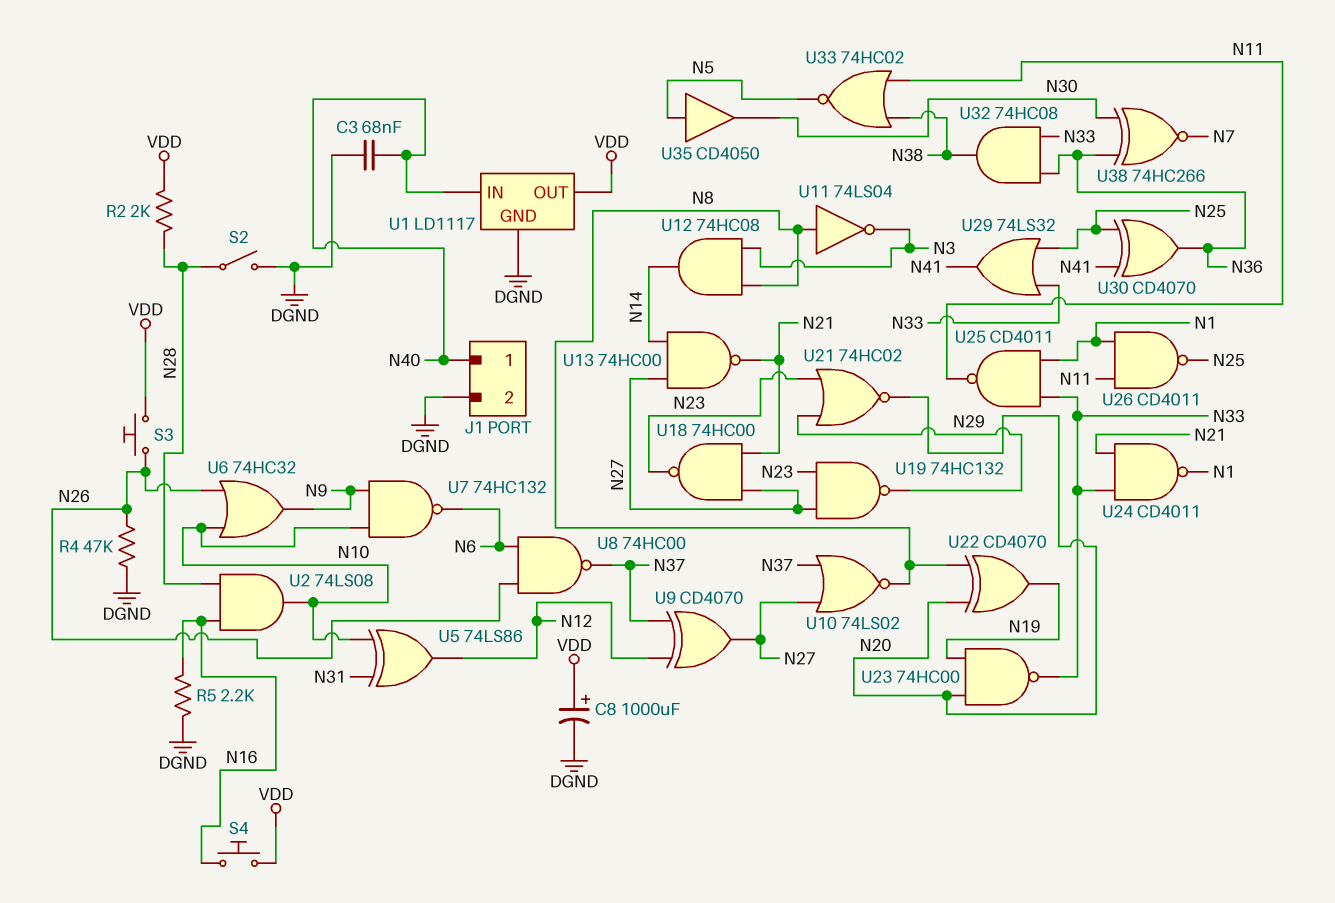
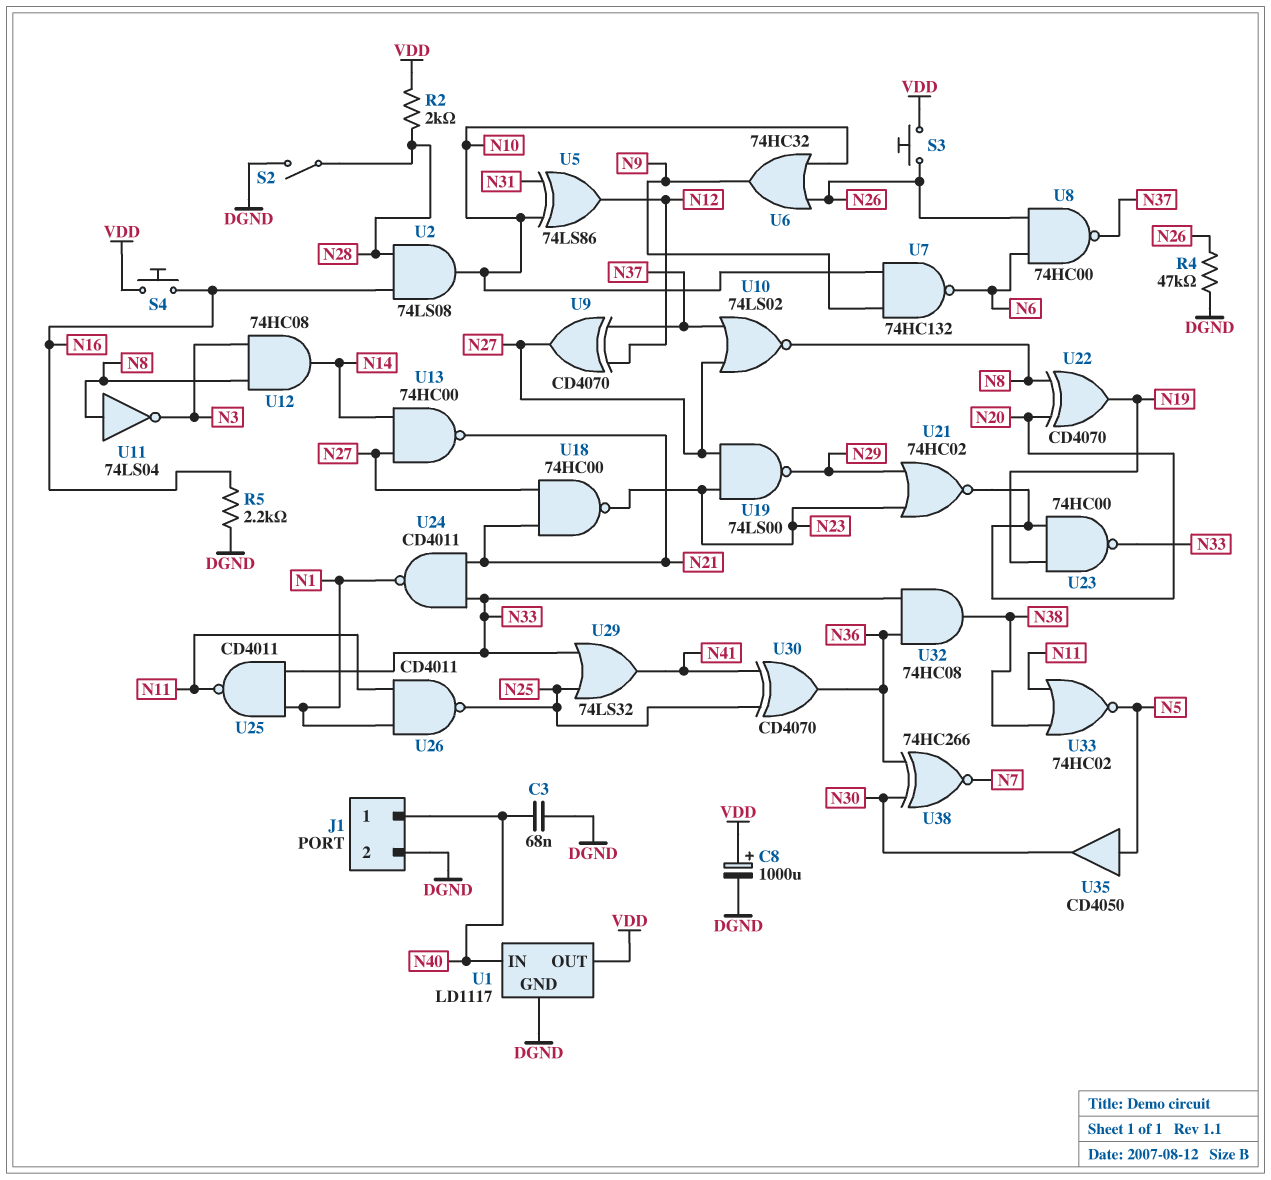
U19: NAND 74HC132 (in N23, in N27, out N29) -> NAND 74LS00 (in N23, in N27, out N29)

